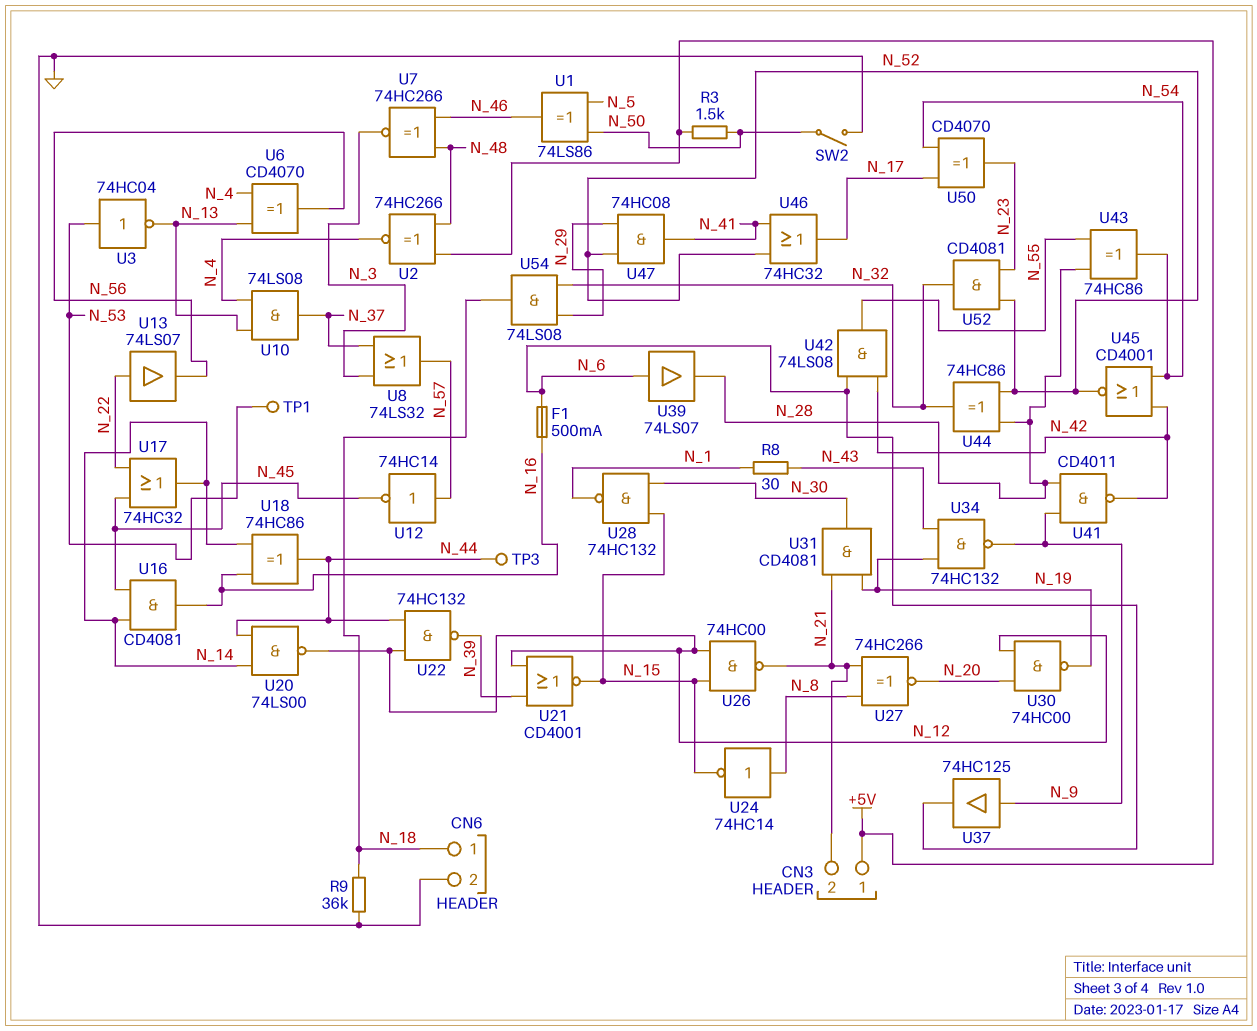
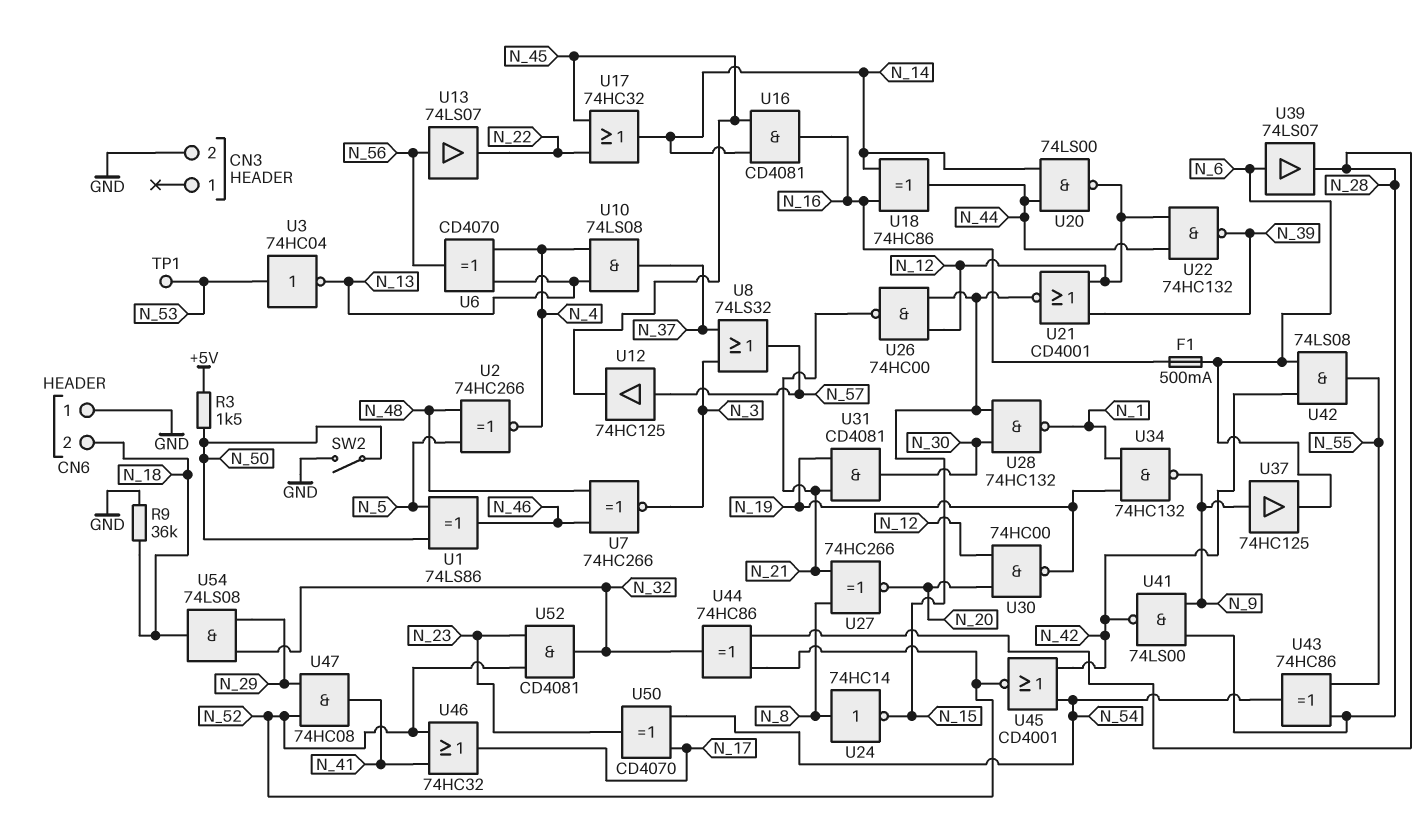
CN3 pin 1: +5V -> none
CN3 pin 2: N_21 -> GND
CN6 pin 1: N_18 -> GND
CN6 pin 2: GND -> N_18
R8: 30 (N_1, N_43) -> none
TP3: test point (N_44) -> none
U2: XNOR 74HC266 (in +5V, in N_48, out N_4) -> XNOR 74HC266 (in N_5, in N_48, out N_4)
U12: NOT 74HC14 (in N_57, out N_45) -> buffer 74HC125 (in N_57, out N_45)
U13: buffer 74LS07 (in N_22, out N_56) -> buffer 74LS07 (in N_56, out N_22)
U34: NAND 74HC132 (in N_19, in N_43, out N_9) -> NAND 74HC132 (in N_1, in N_19, out N_9)
U41: NAND CD4011 (in N_9, in N_28, out N_42) -> NAND 74LS00 (in N_9, in N_28, out N_42)

